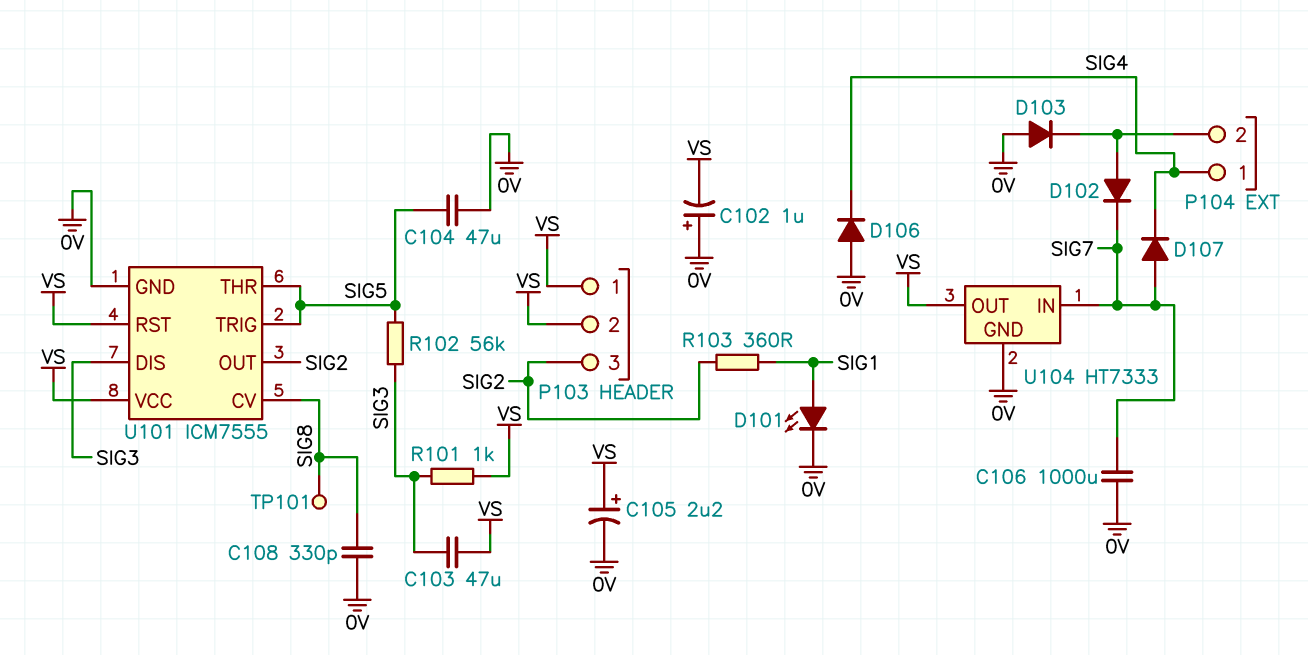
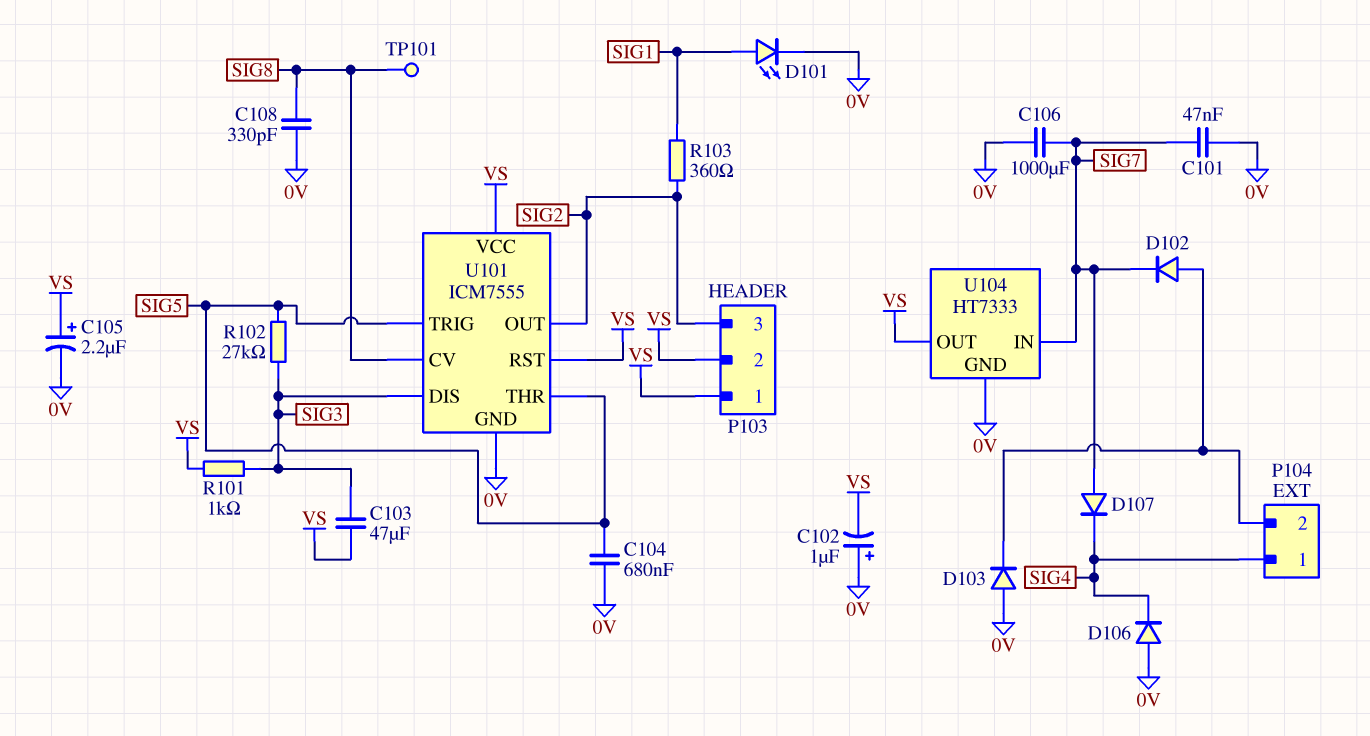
C101: none -> 47nF (0V, SIG7)
C104: 47uF (0V, SIG5) -> 680nF (0V, SIG5)
R102: 56k (SIG3, SIG5) -> 27k (SIG3, SIG5)

